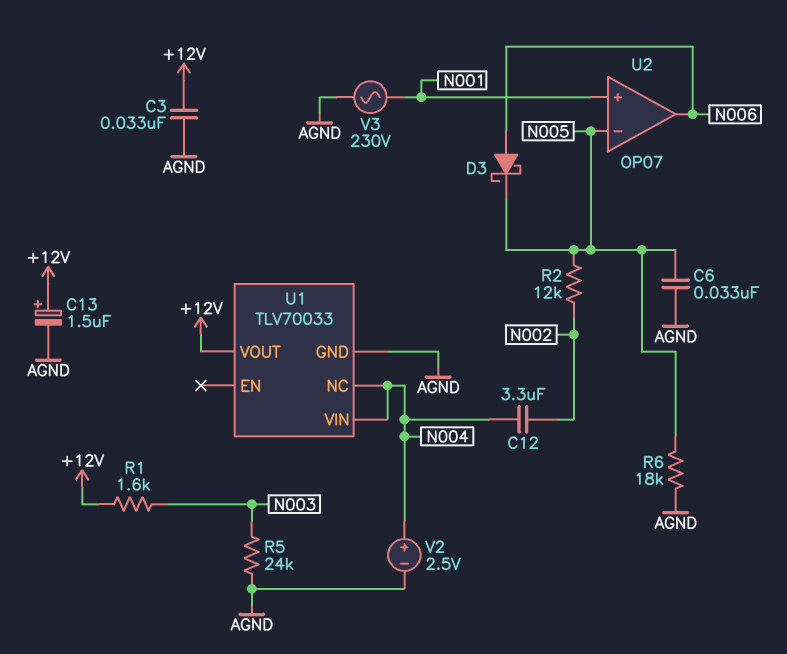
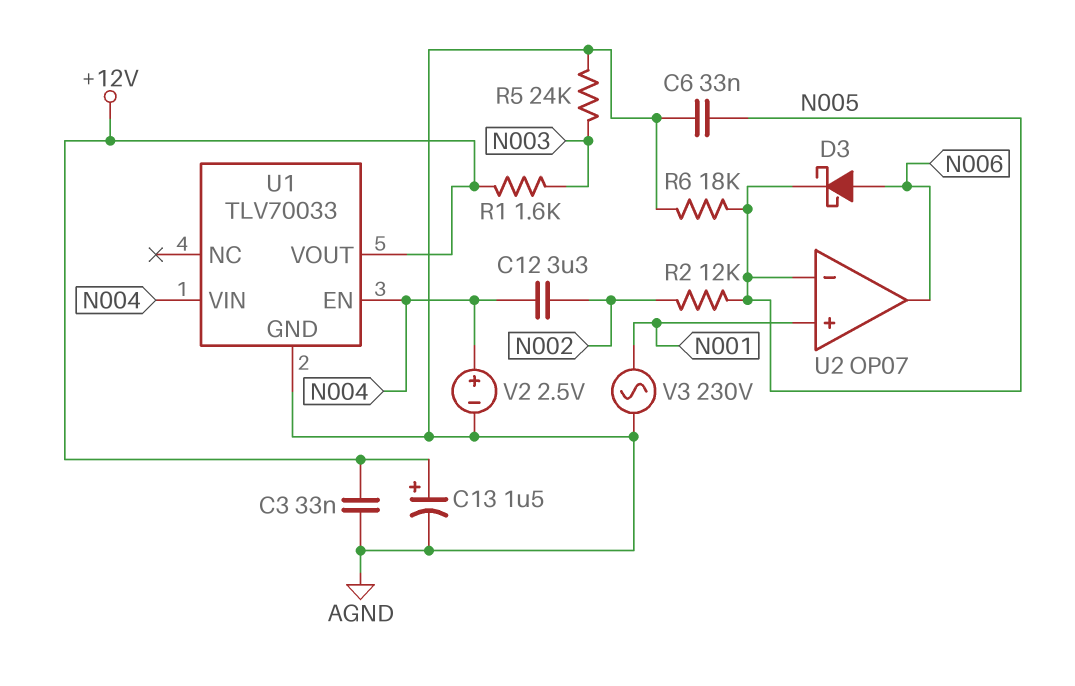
U1 pin EN: none -> N004
U1 pin NC: N004 -> none

